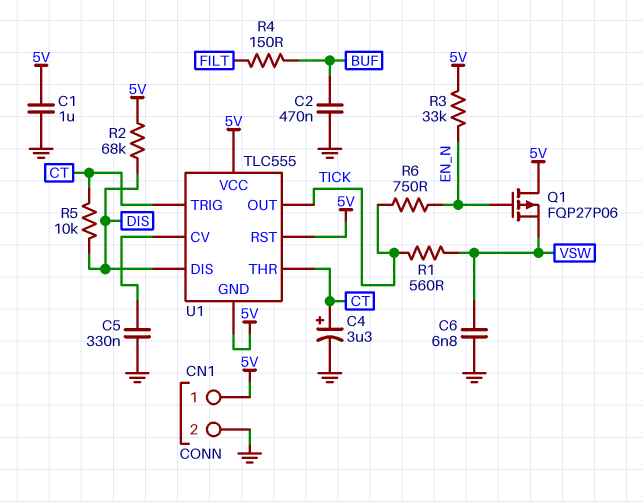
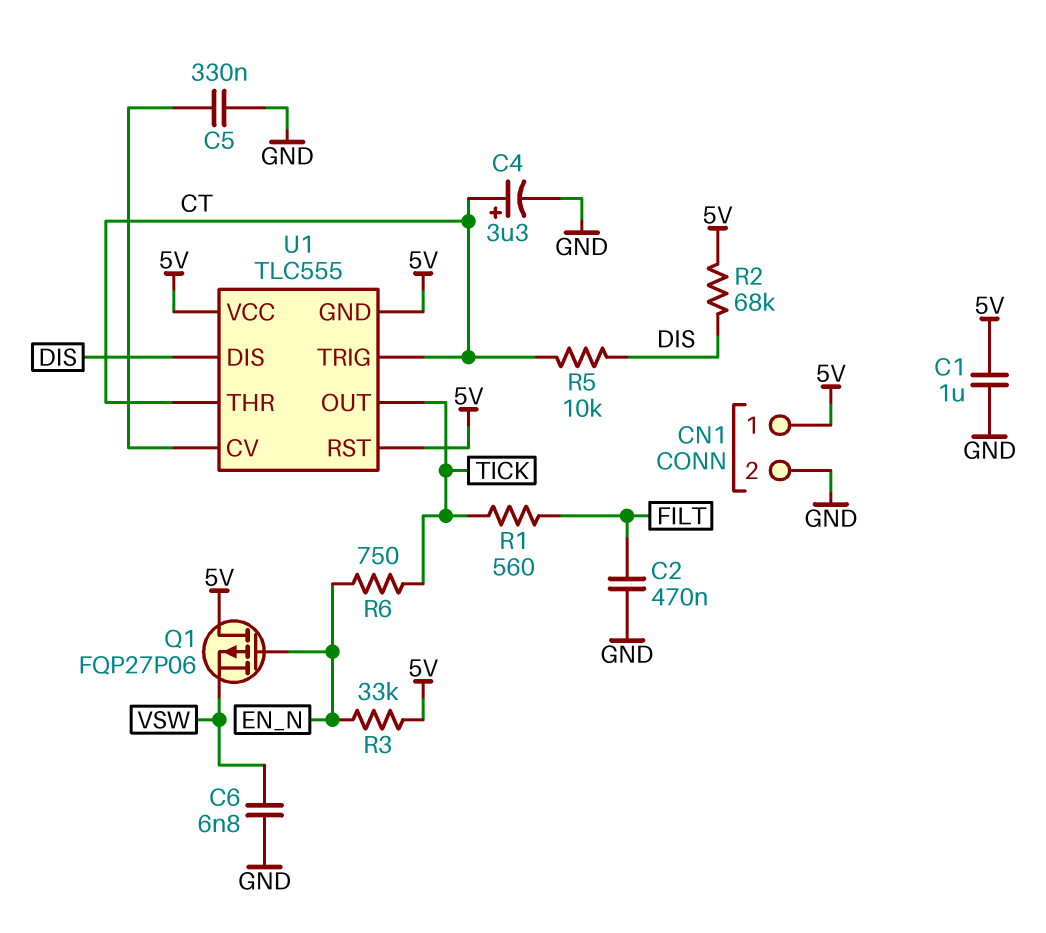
C2: 470nF (BUF, GND) -> 470nF (FILT, GND)
R1: 560 (TICK, VSW) -> 560 (FILT, TICK)
R4: 150 (BUF, FILT) -> none

